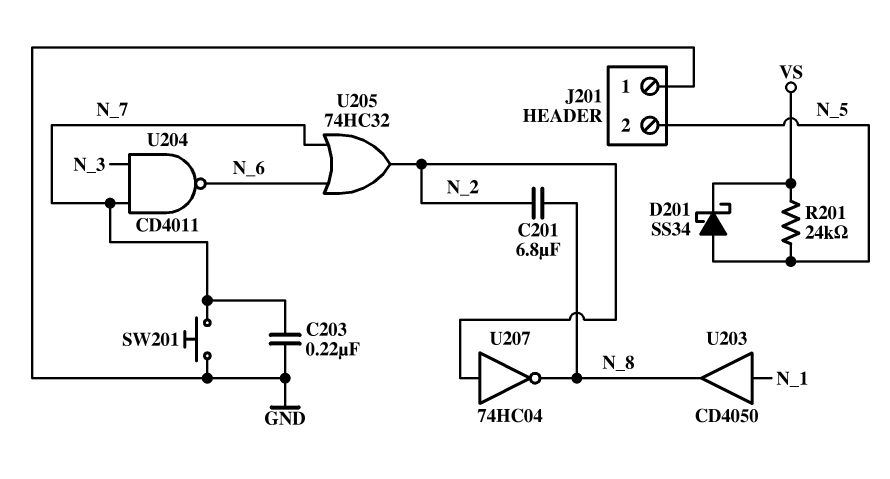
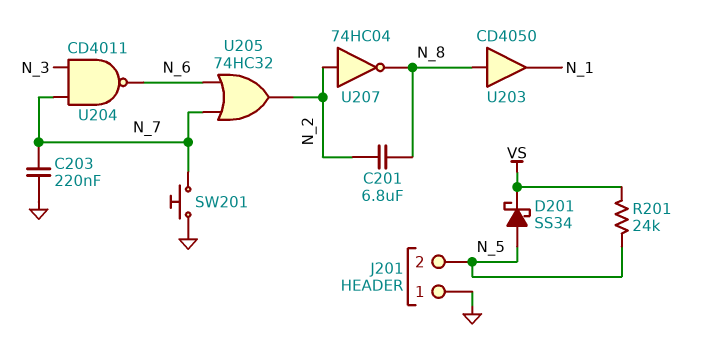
U203: buffer CD4050 (in N_1, out N_8) -> buffer CD4050 (in N_8, out N_1)

